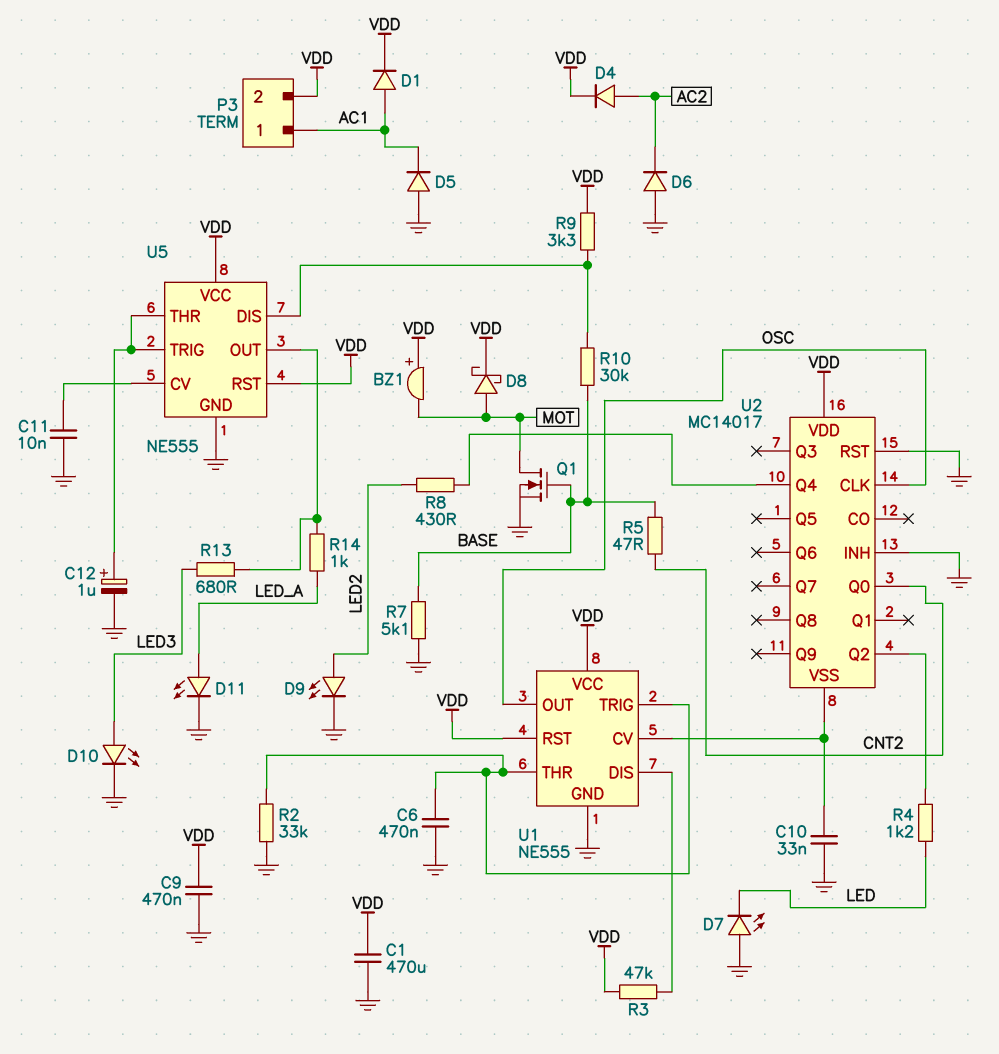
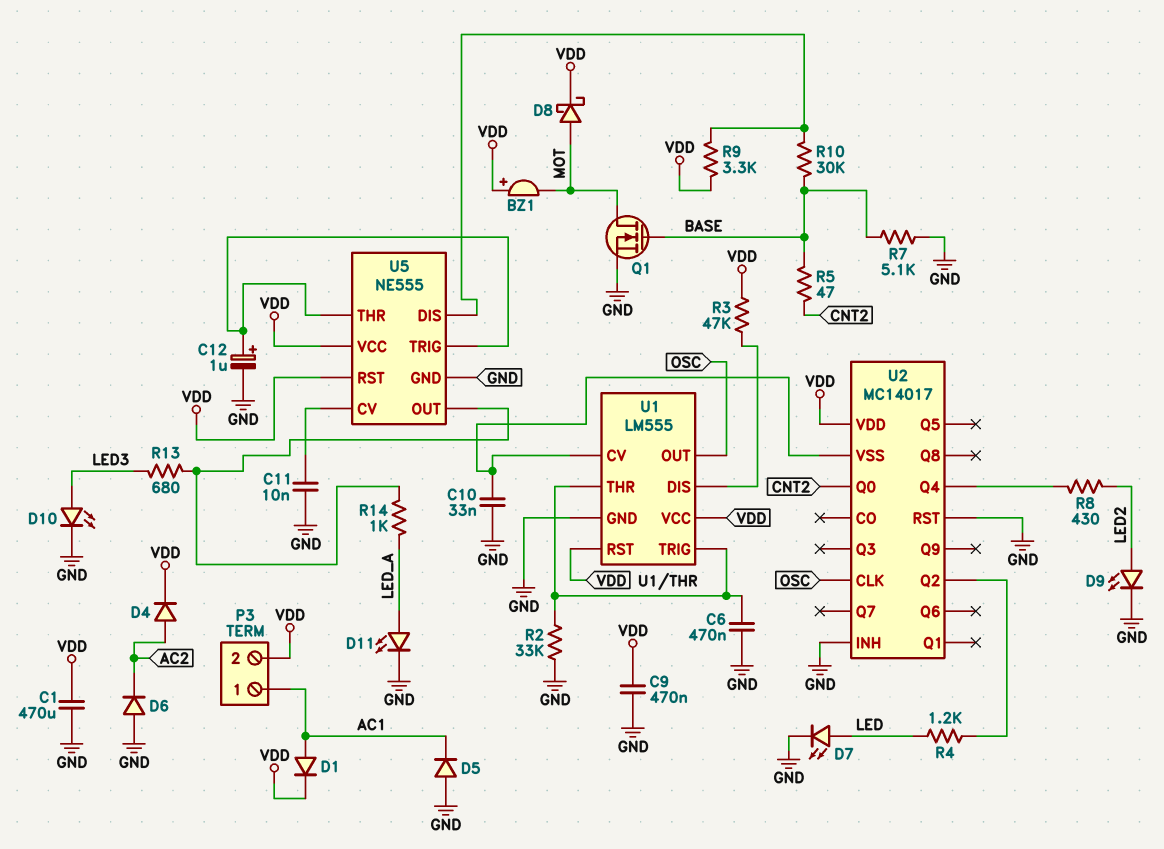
D7: LED (A GND, K LED) -> LED (A LED, K GND)
U1: NE555 -> LM555

